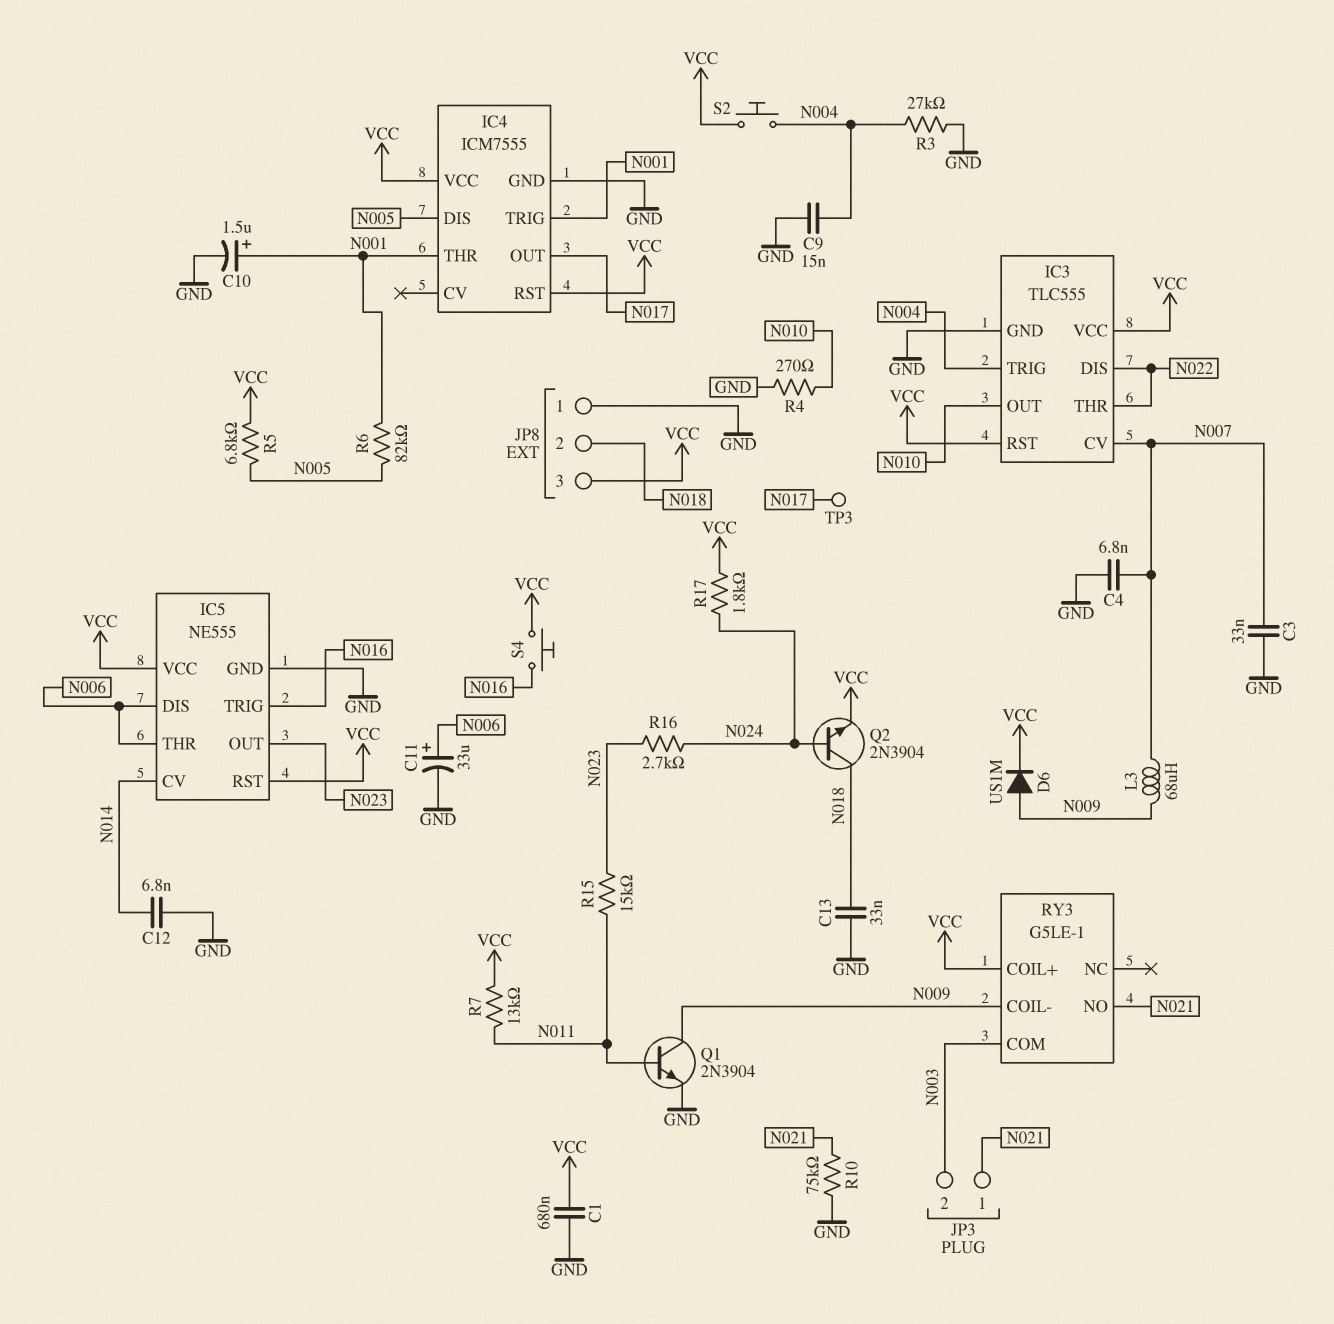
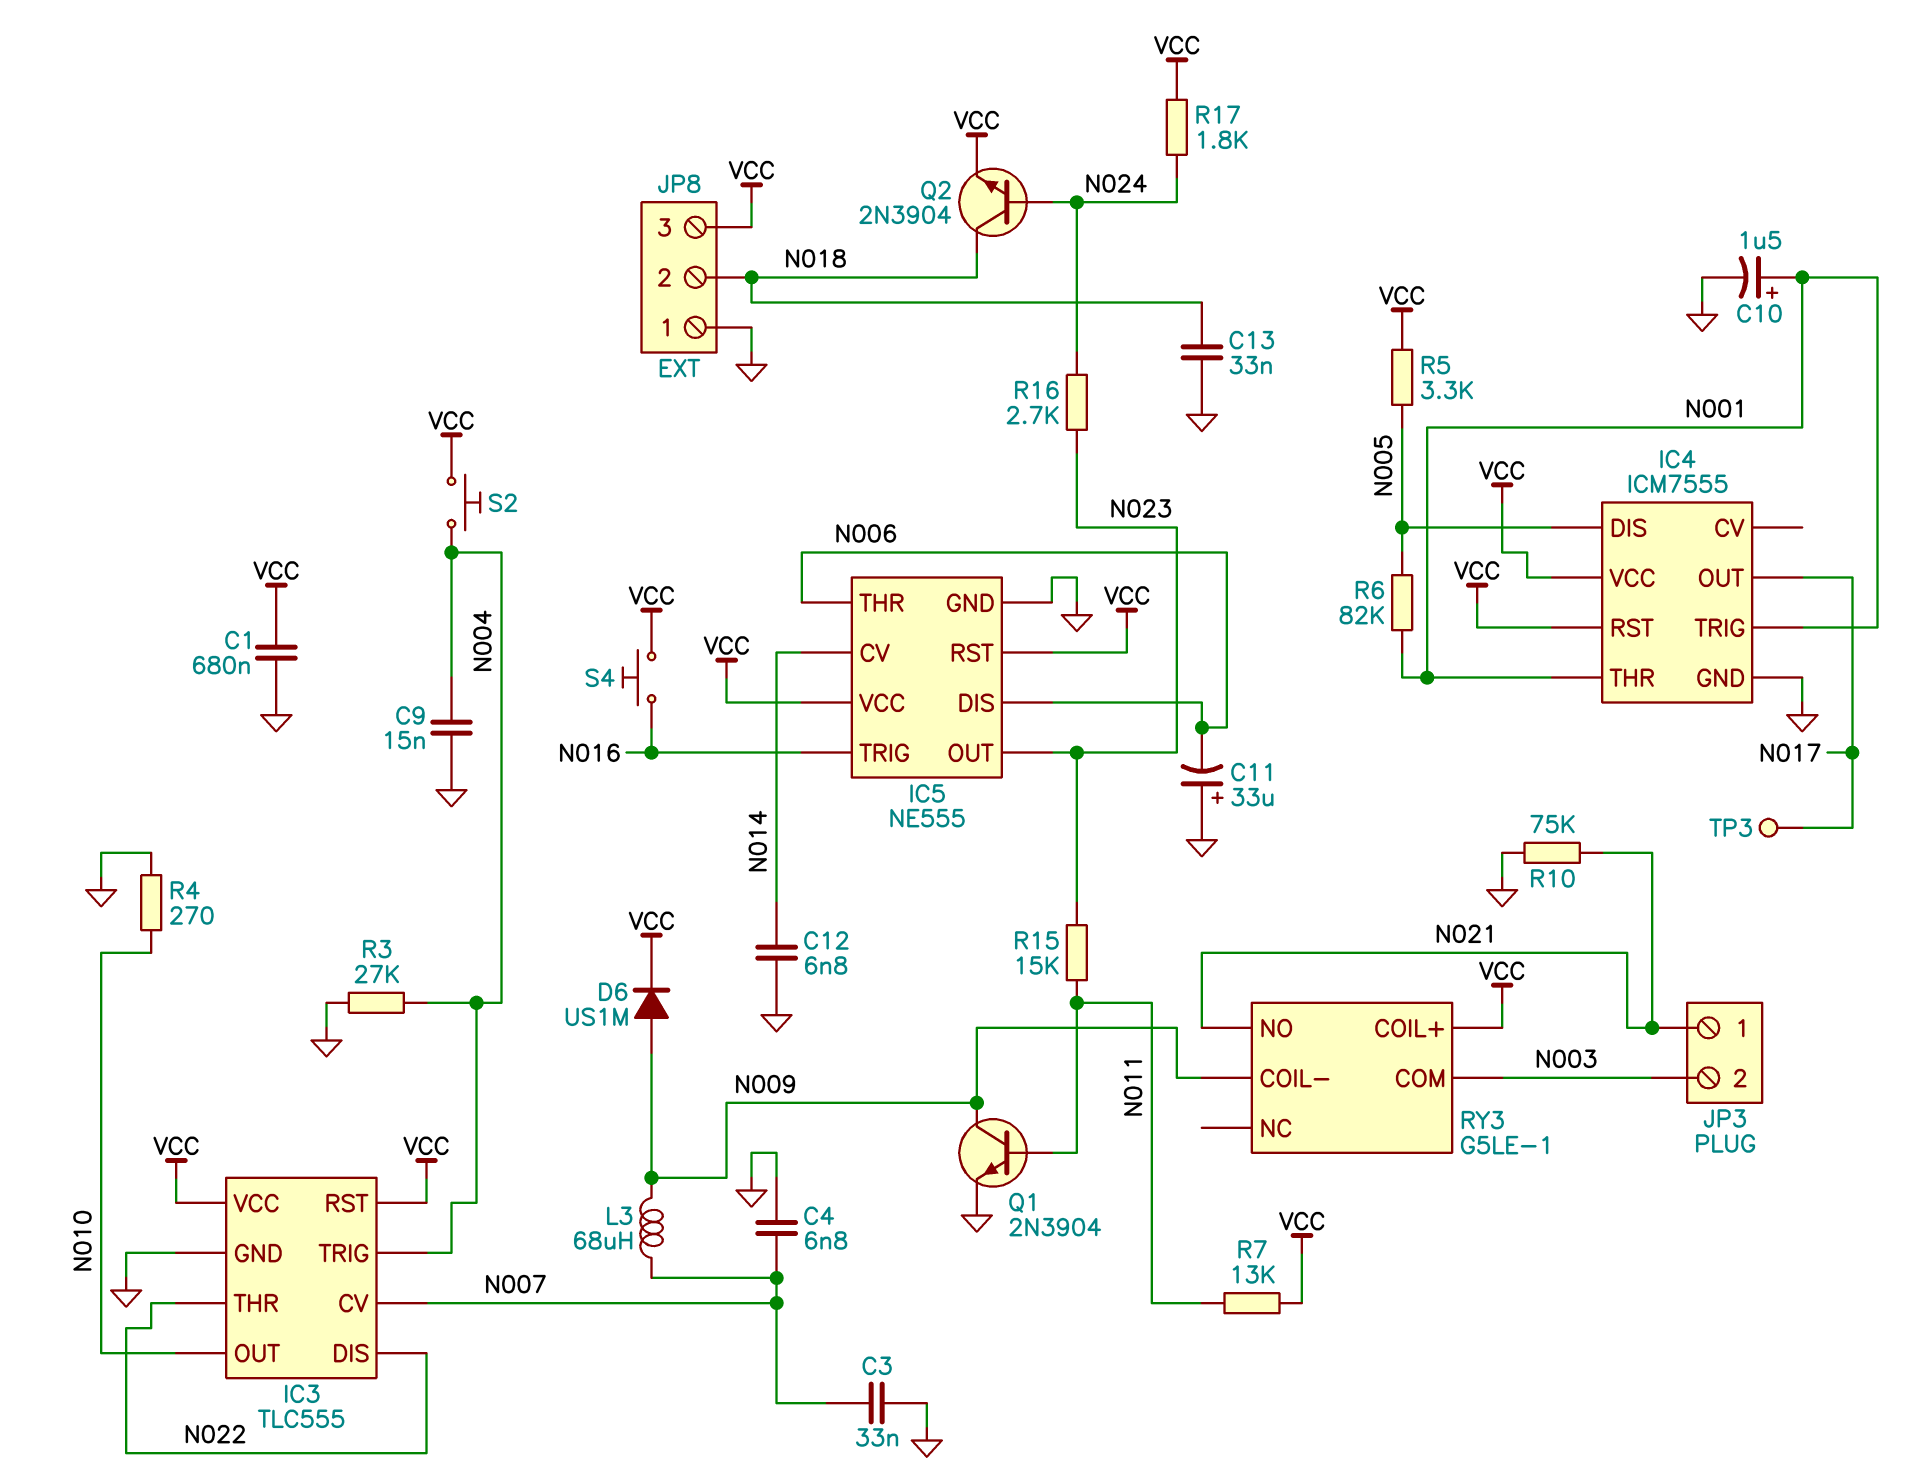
C11: 33uF (plus N006, minus GND) -> 33uF (plus GND, minus N006)
R5: 6.8k (N005, VCC) -> 3.3k (N005, VCC)

